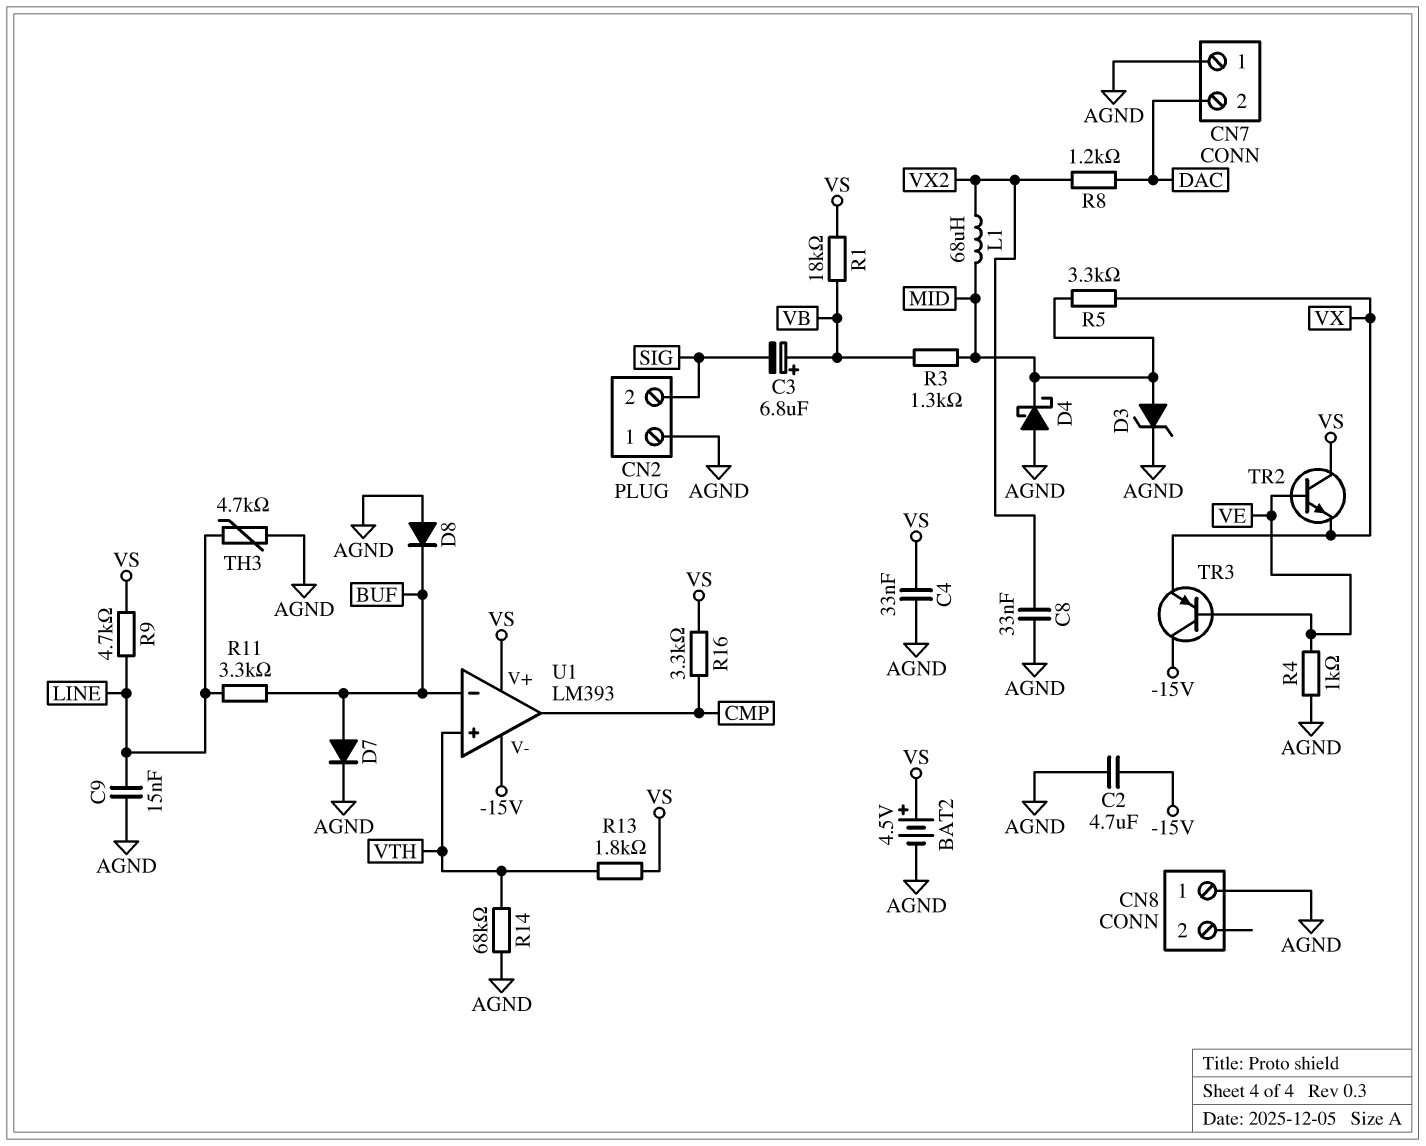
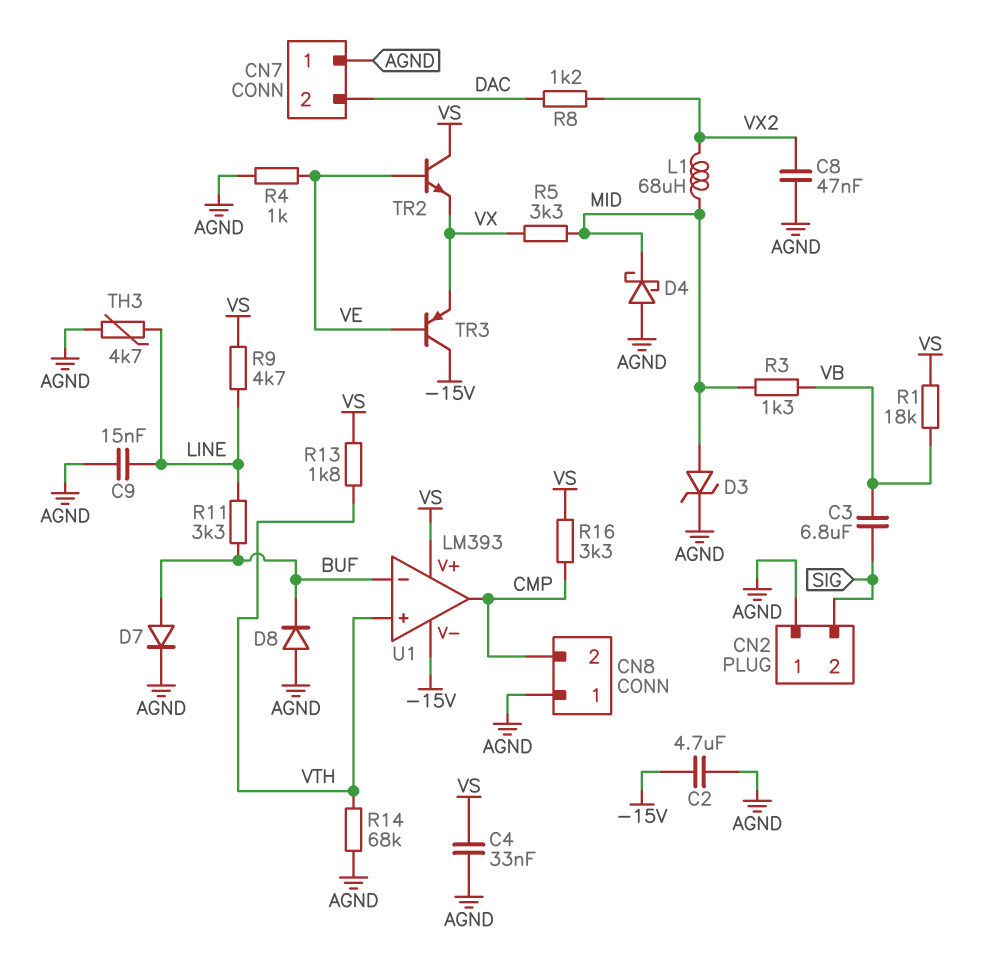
BAT2: 4.5V (plus VS, minus AGND) -> none
C3: 6.8uF (plus VB, minus SIG) -> 6.8uF (SIG, VB)
C8: 33nF (AGND, VX2) -> 47nF (AGND, VX2)
CN8 pin 2: none -> CMP

